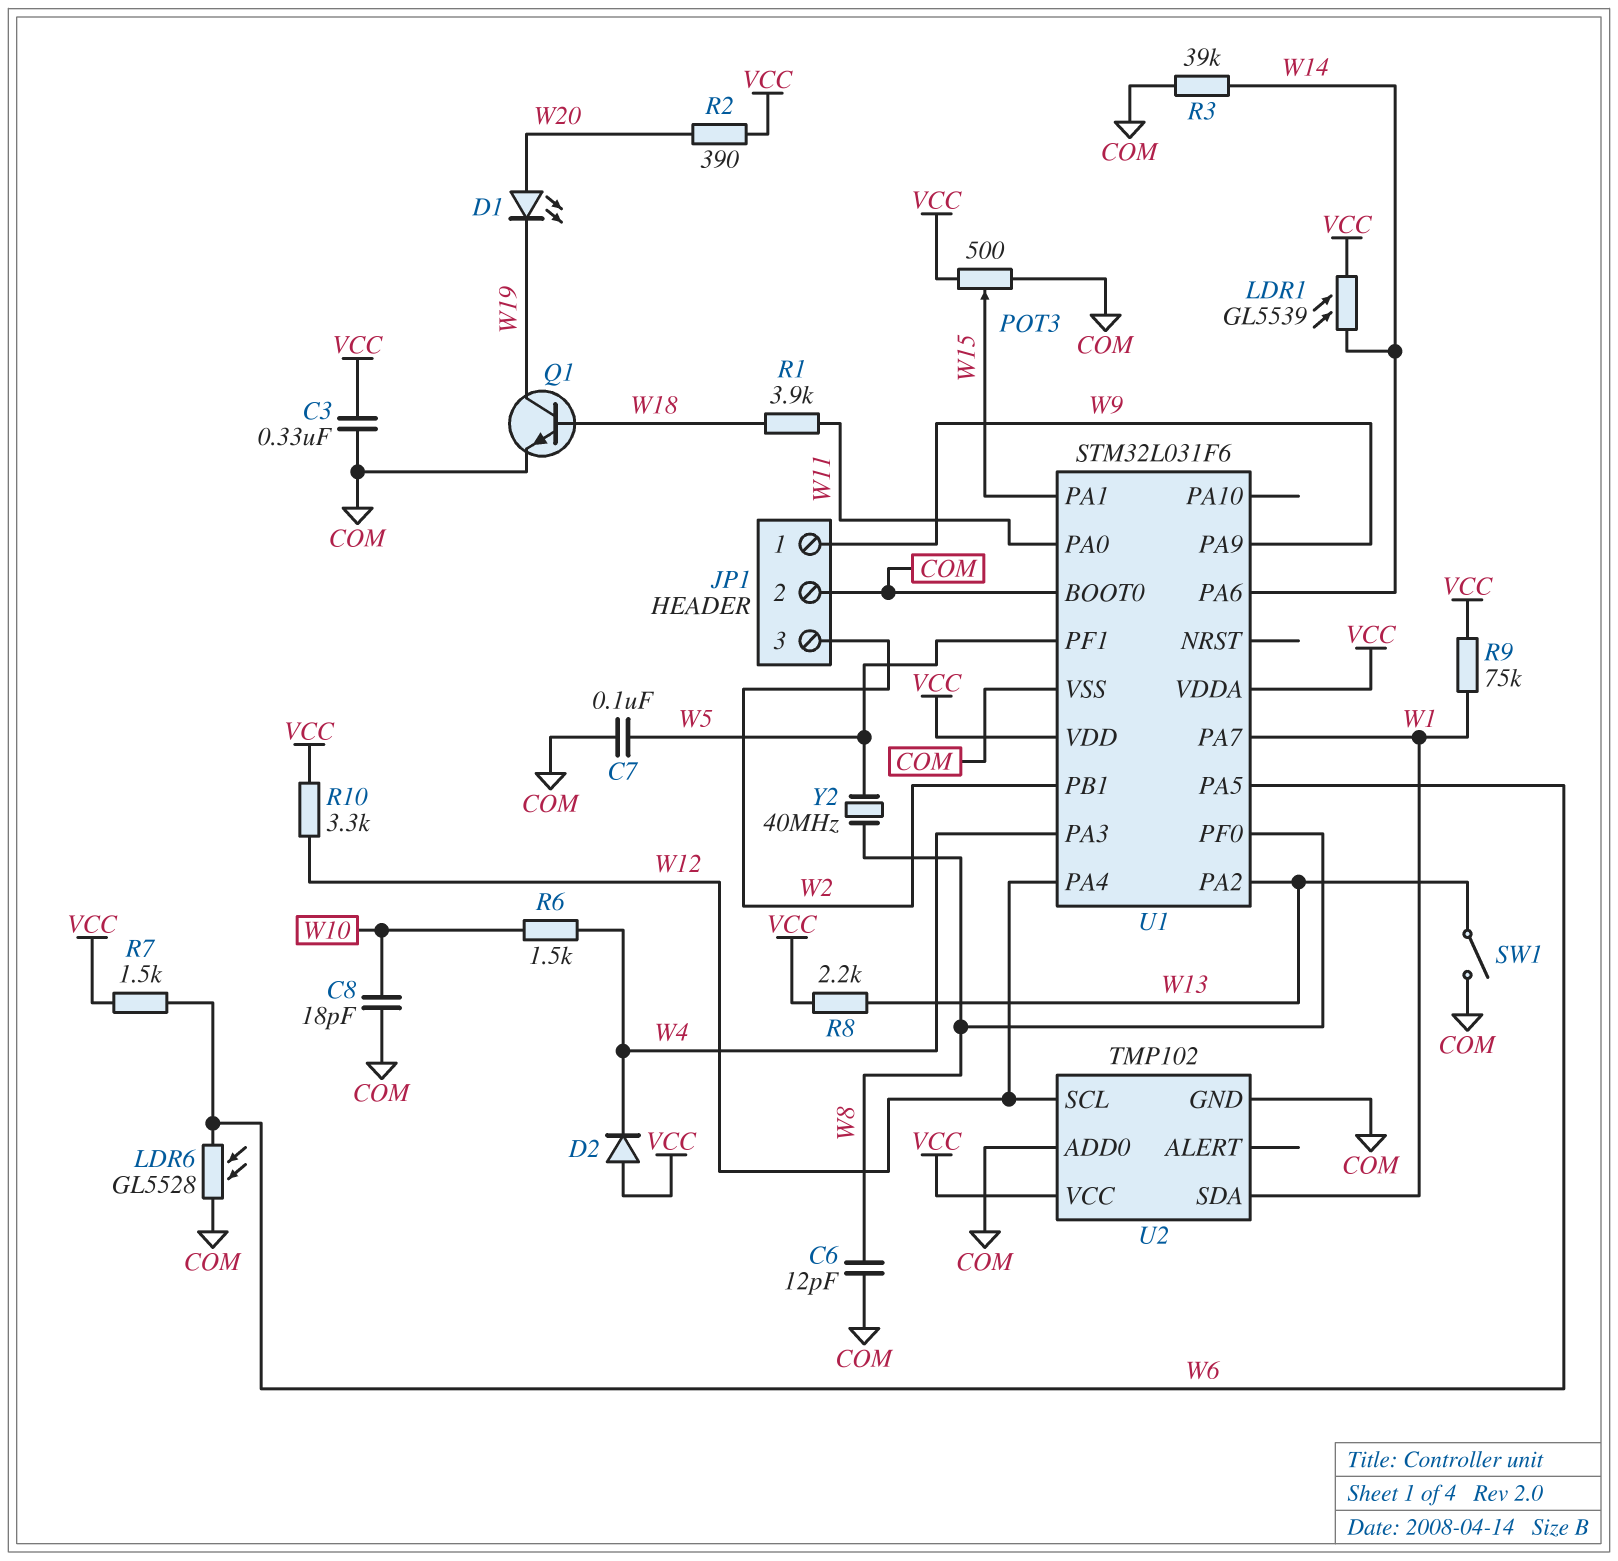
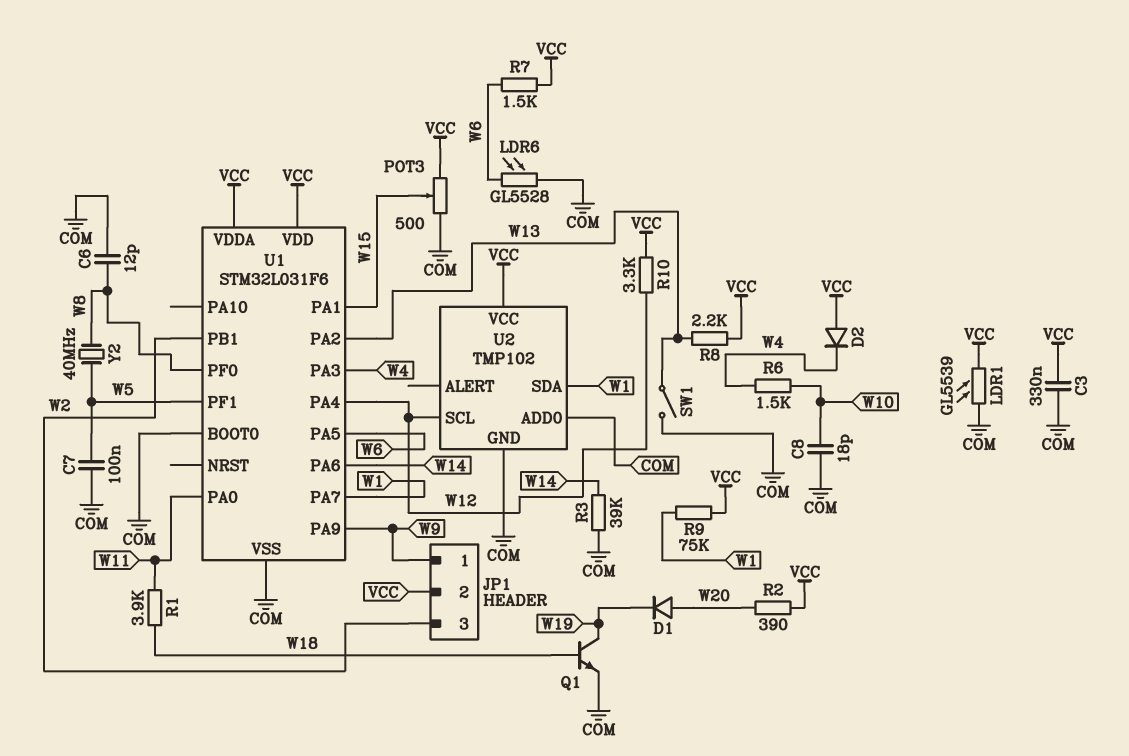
D1: LED (A W20, K W19) -> diode (A W20, K W19)
JP1 pin 2: COM -> VCC
LDR1: GL5539 (VCC, W14) -> GL5539 (COM, VCC)

